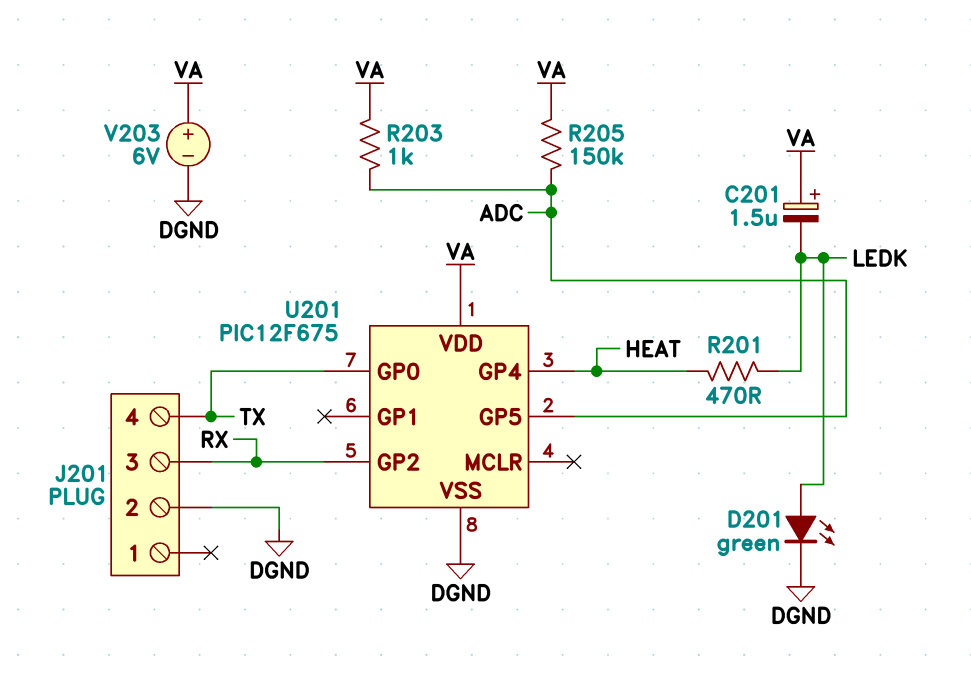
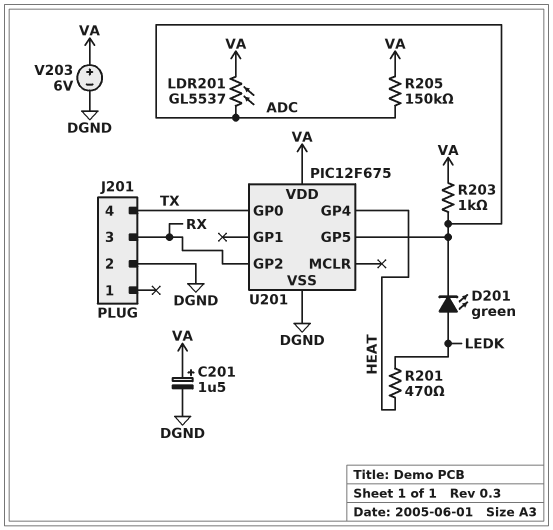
C201: 1.5uF (plus VA, minus LEDK) -> 1.5uF (plus VA, minus DGND)
D201: LED green (A LEDK, K DGND) -> LED green (A LEDK, K ADC)
LDR201: none -> GL5537 (ADC, VA)

